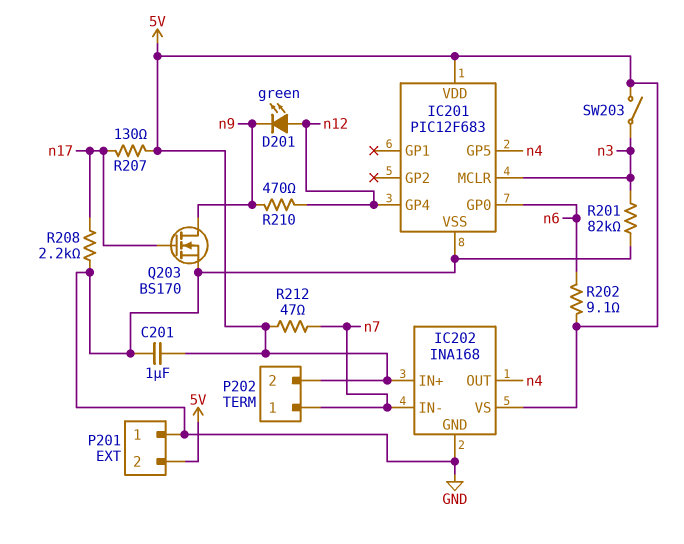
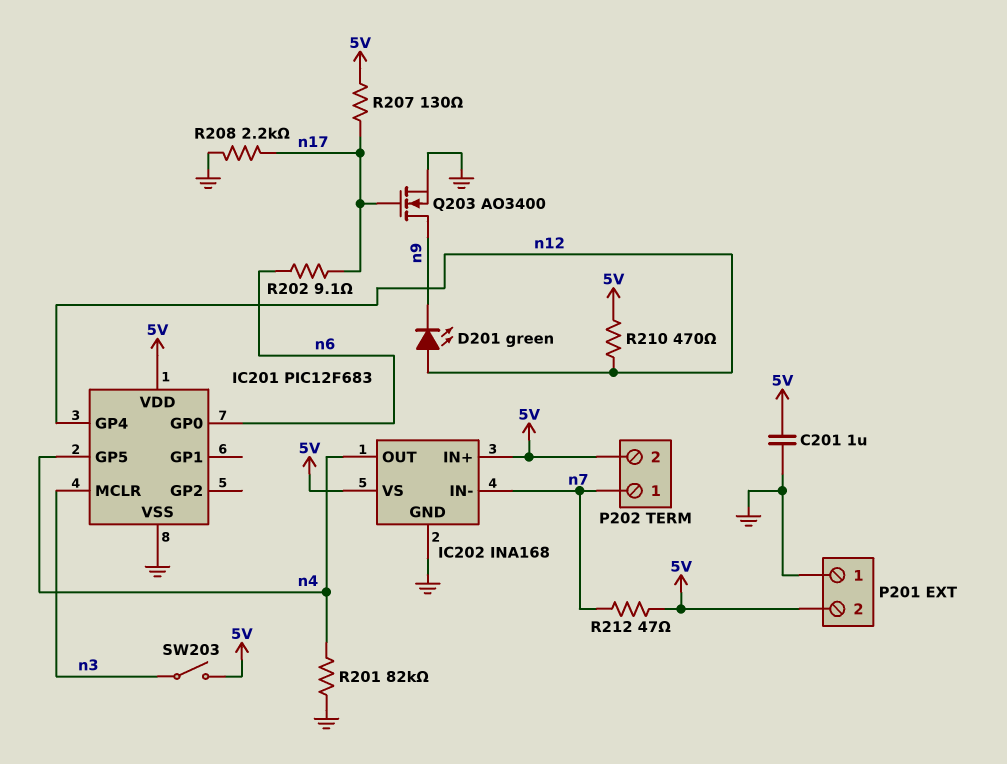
Q203: NMOS BS170 (G n17, D n9, S GND) -> NMOS AO3400 (G n17, D n9, S GND)
R201: 82k (GND, n3) -> 82k (GND, n4)
R202: 9.1 (5V, n6) -> 9.1 (n6, n17)
R210: 470 (n9, n12) -> 470 (5V, n12)

